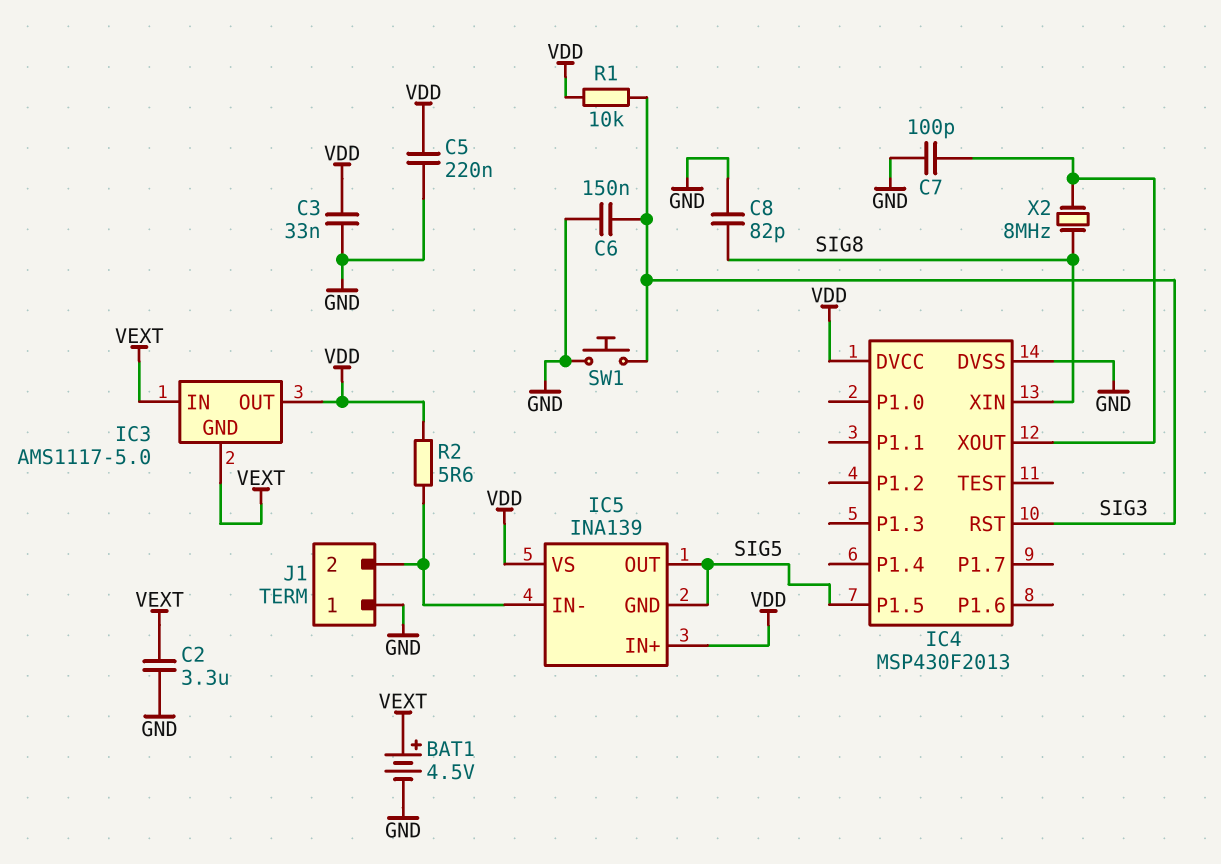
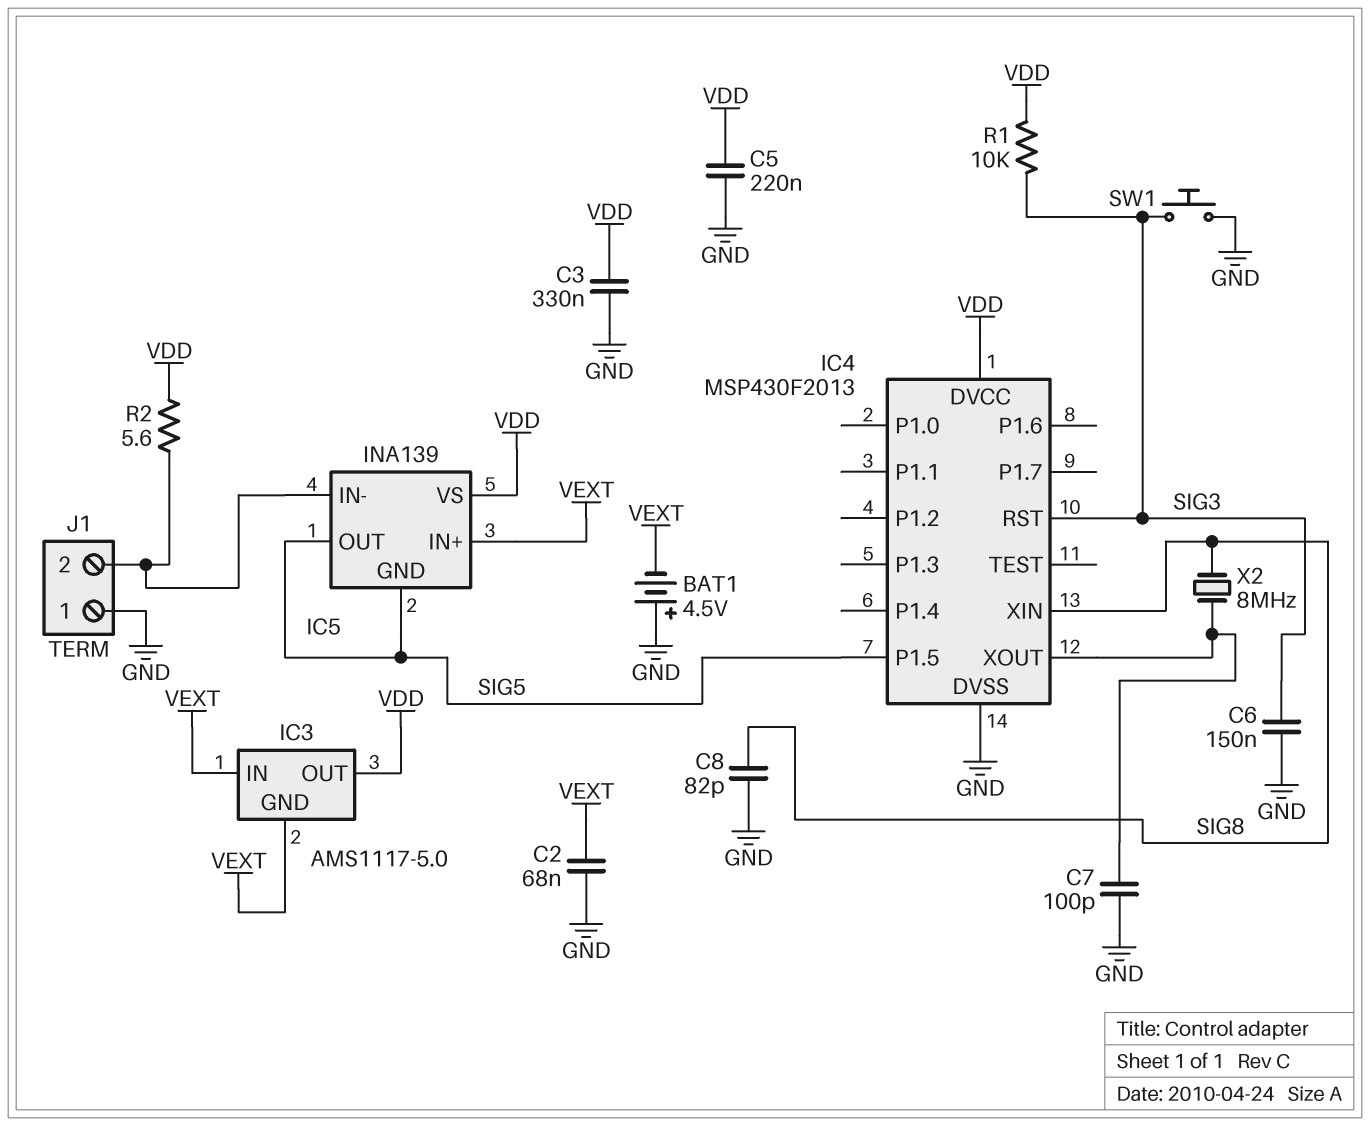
BAT1: 4.5V (plus VEXT, minus GND) -> 4.5V (plus GND, minus VEXT)
C2: 3.3uF (GND, VEXT) -> 68nF (GND, VEXT)
C3: 33nF (GND, VDD) -> 330nF (GND, VDD)
IC5 pin IN+: VDD -> VEXT

